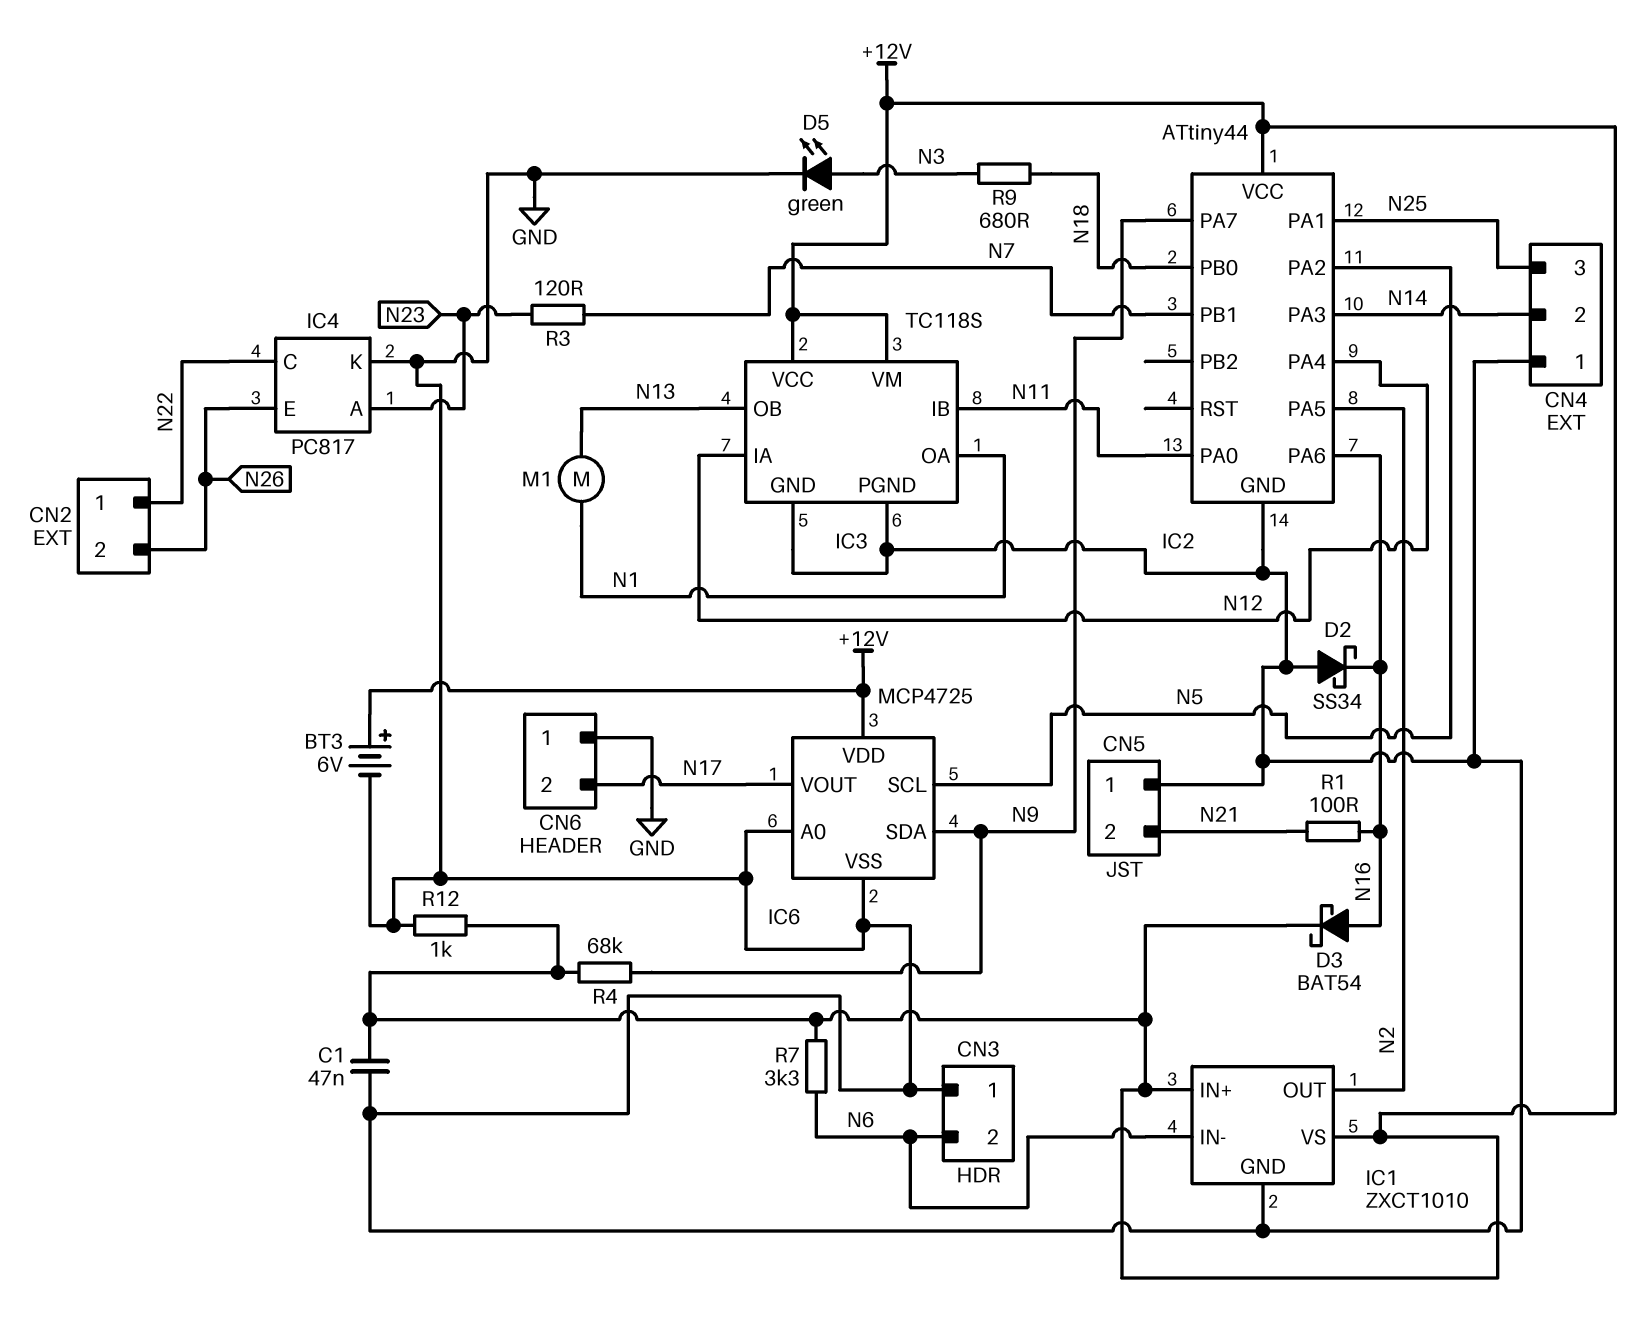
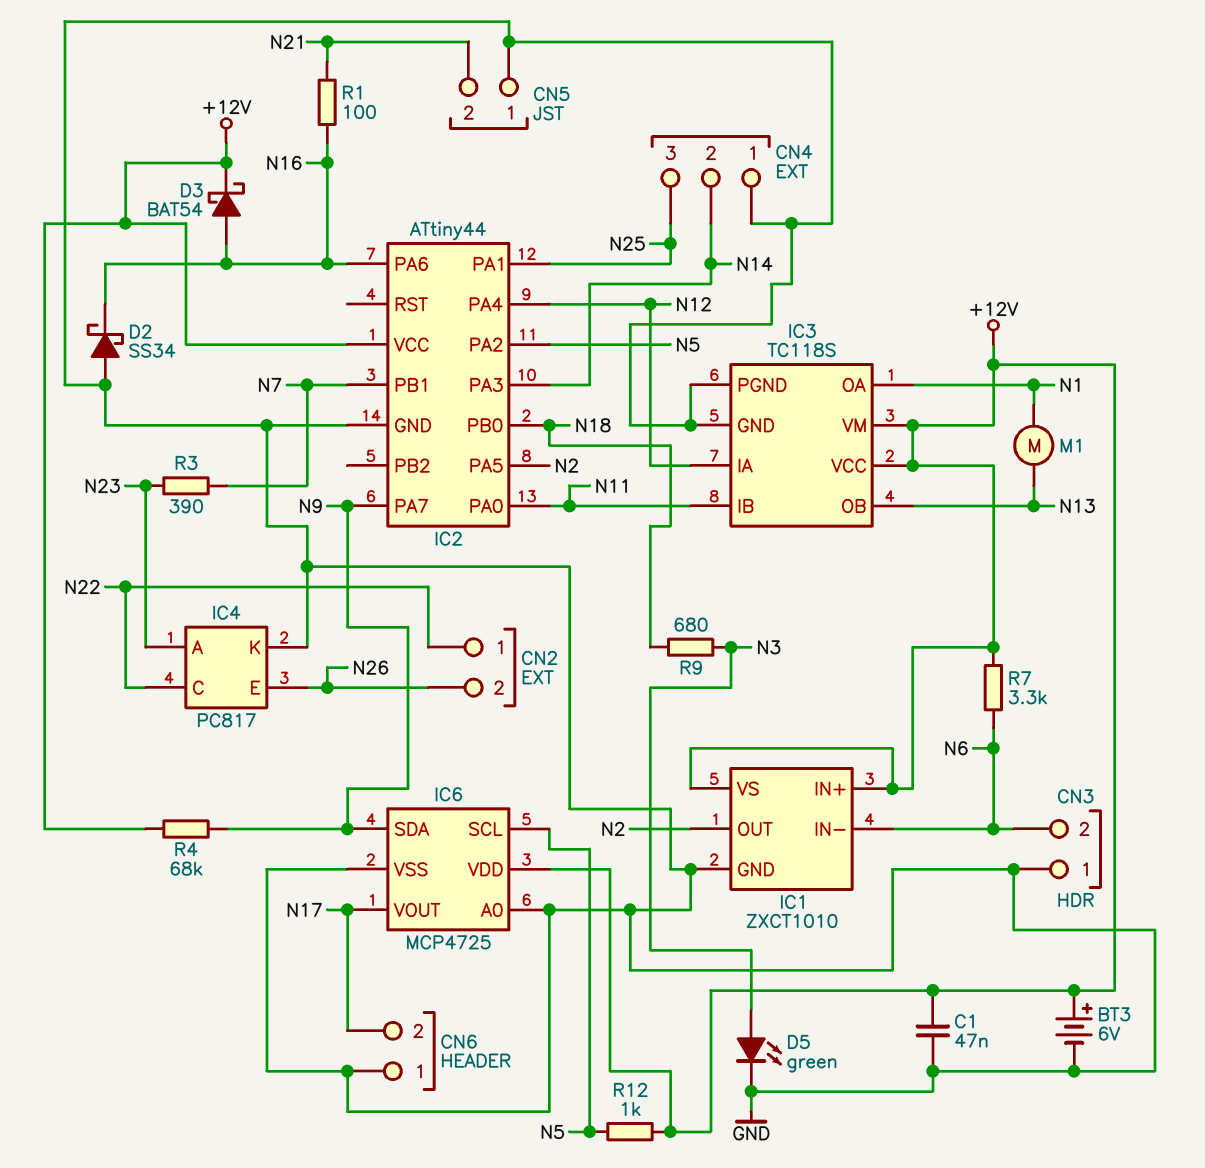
R3: 120 (N7, N23) -> 390 (N7, N23)
R12: 1k (+12V, GND) -> 1k (+12V, N5)

